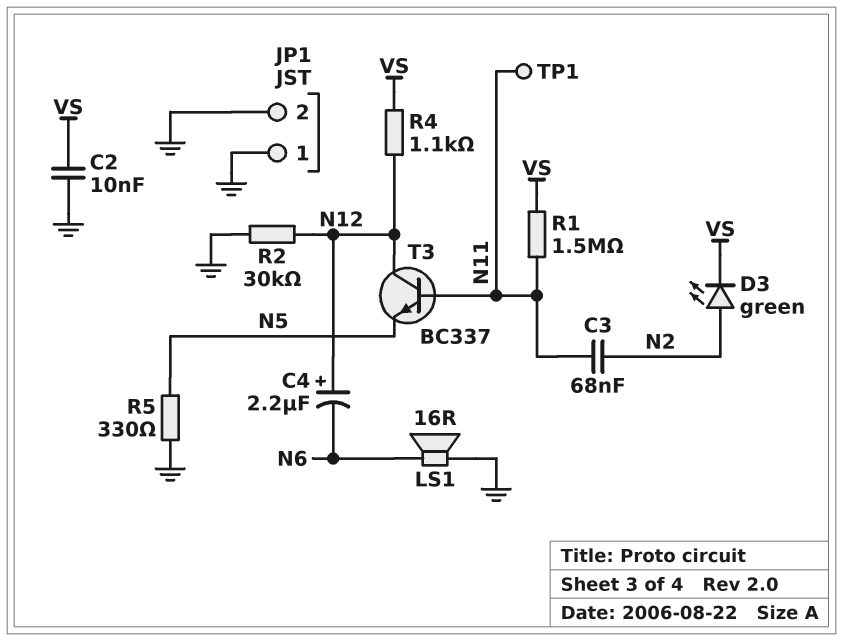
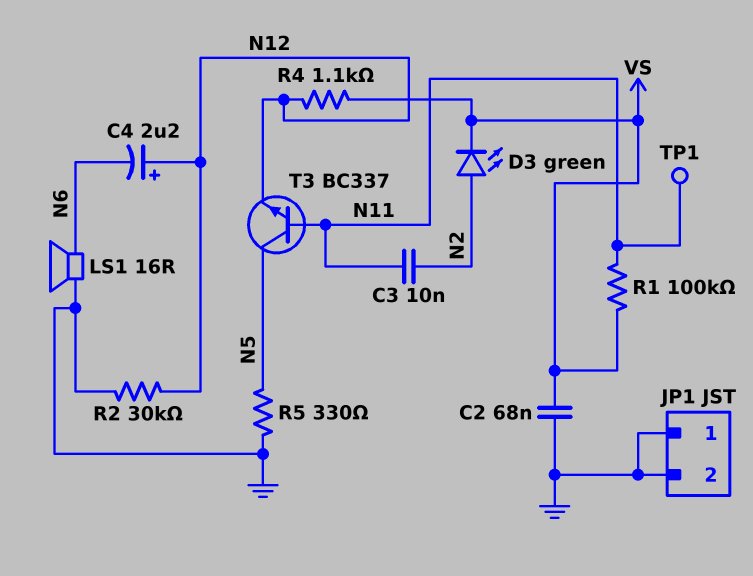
C2: 10nF (GND, VS) -> 68nF (GND, VS)
C3: 68nF (N2, N11) -> 10nF (N2, N11)
R1: 1.5M (N11, VS) -> 100k (N11, VS)
T3: NPN BC337 (B N11, C N12, E N5) -> NPN BC337 (B N11, C N5, E N12)

